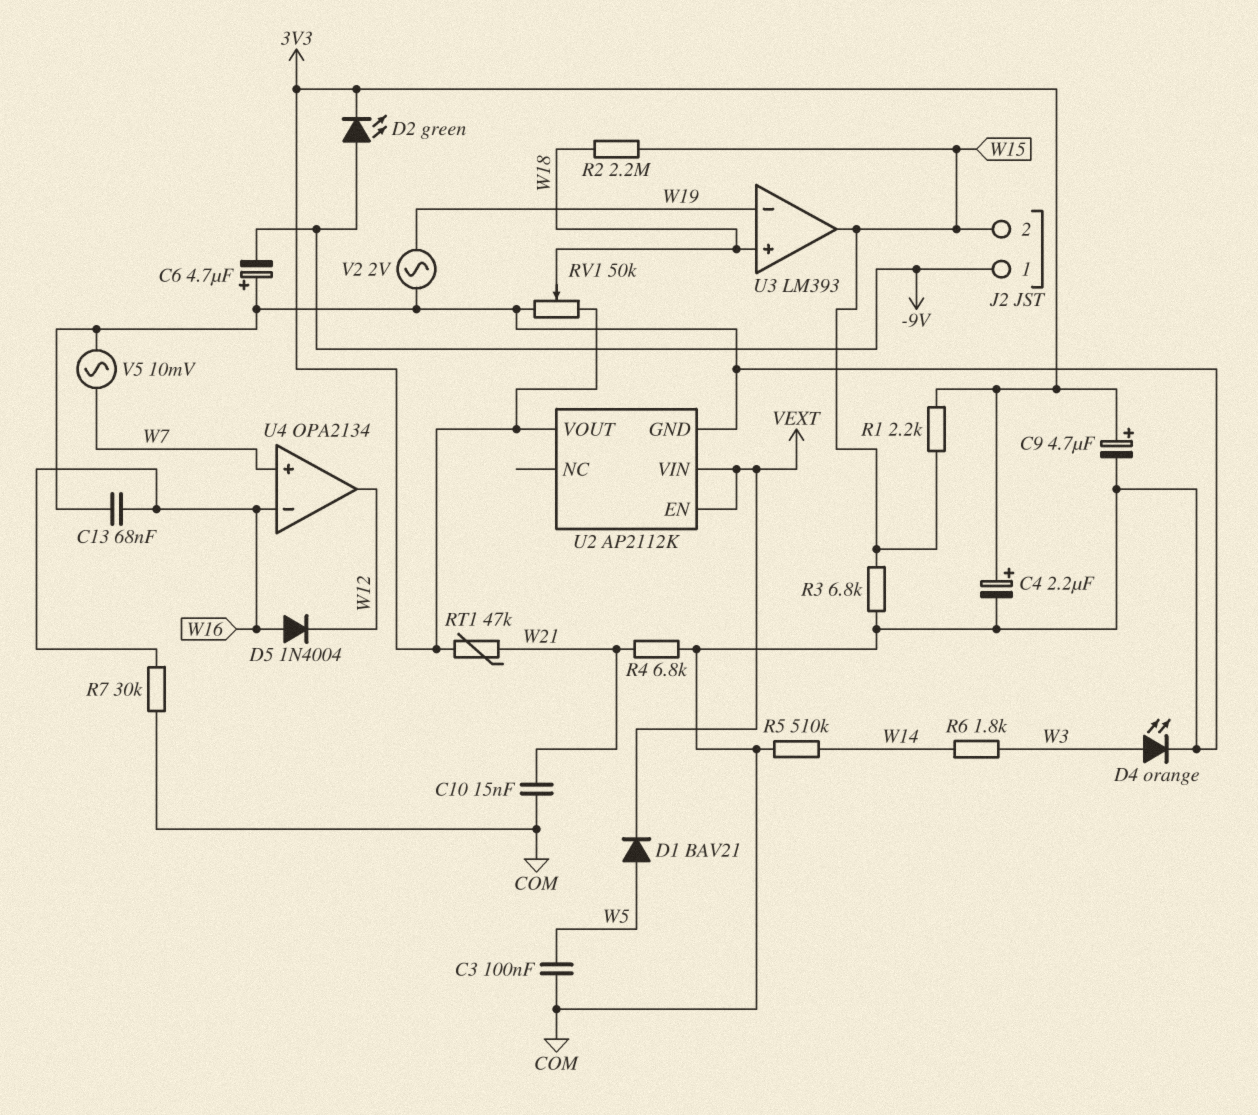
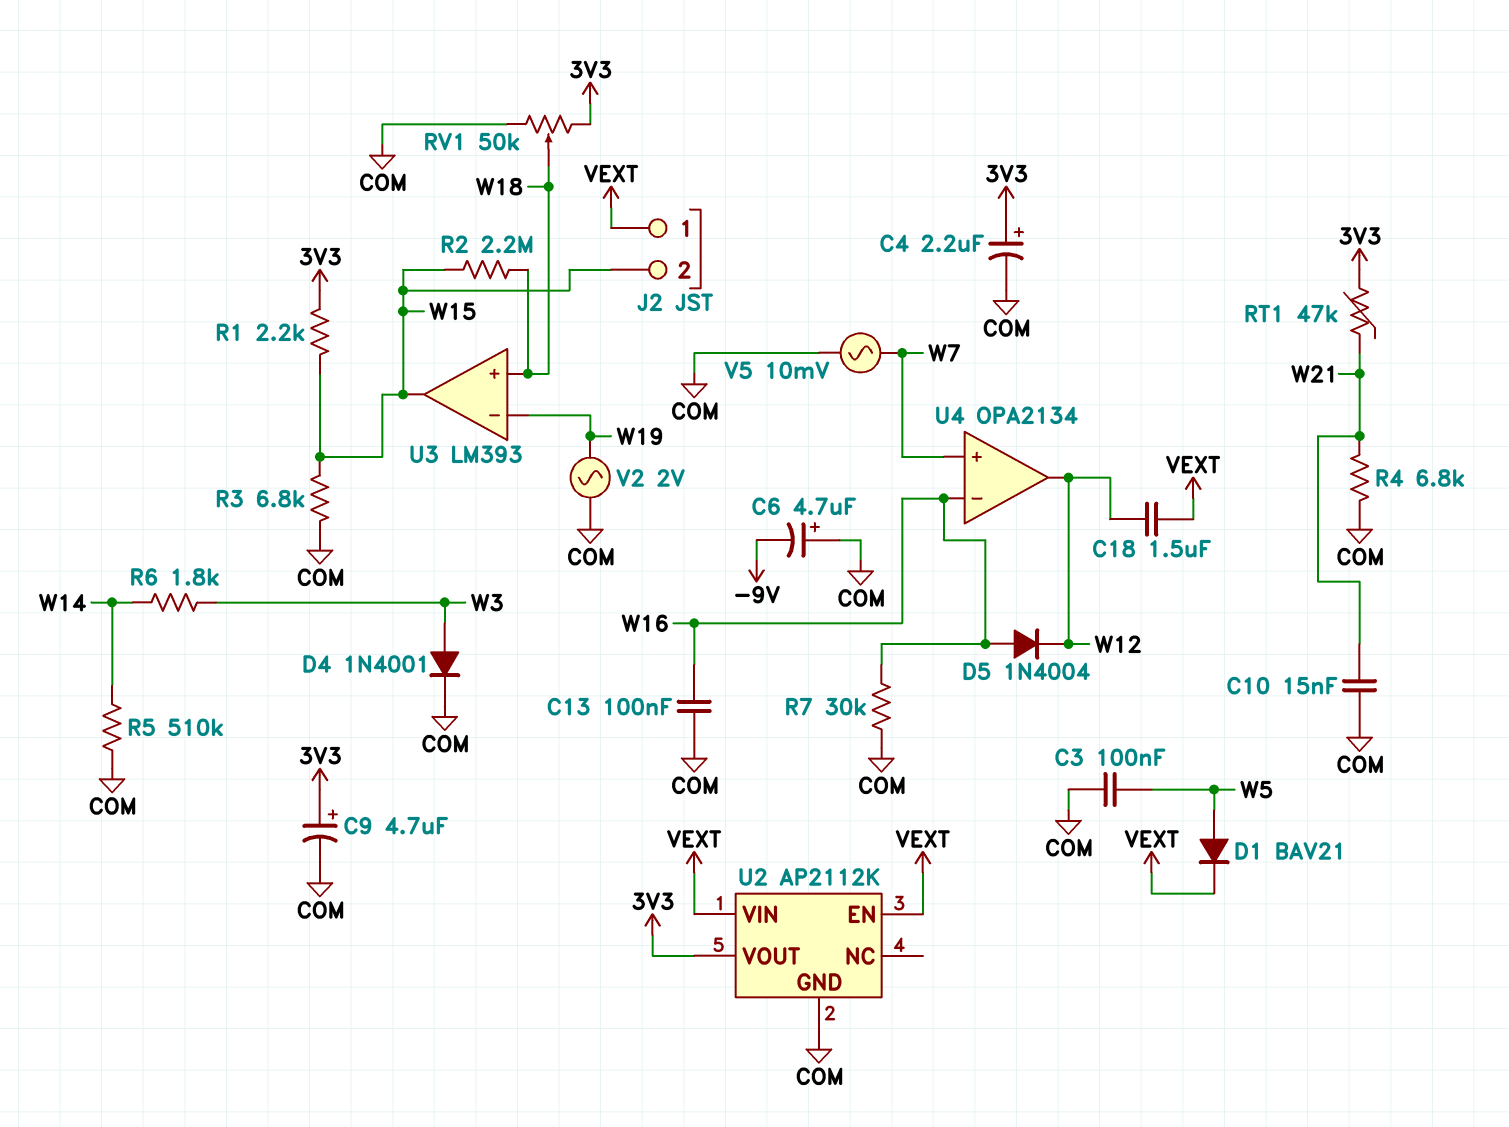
C13: 68nF (COM, W16) -> 100nF (COM, W16)
C18: none -> 1.5uF (VEXT, W12)
D2: LED green (A -9V, K 3V3) -> none
D4: LED orange (A W3, K COM) -> diode 1N4001 (A W3, K COM)
J2 pin 1: -9V -> VEXT

